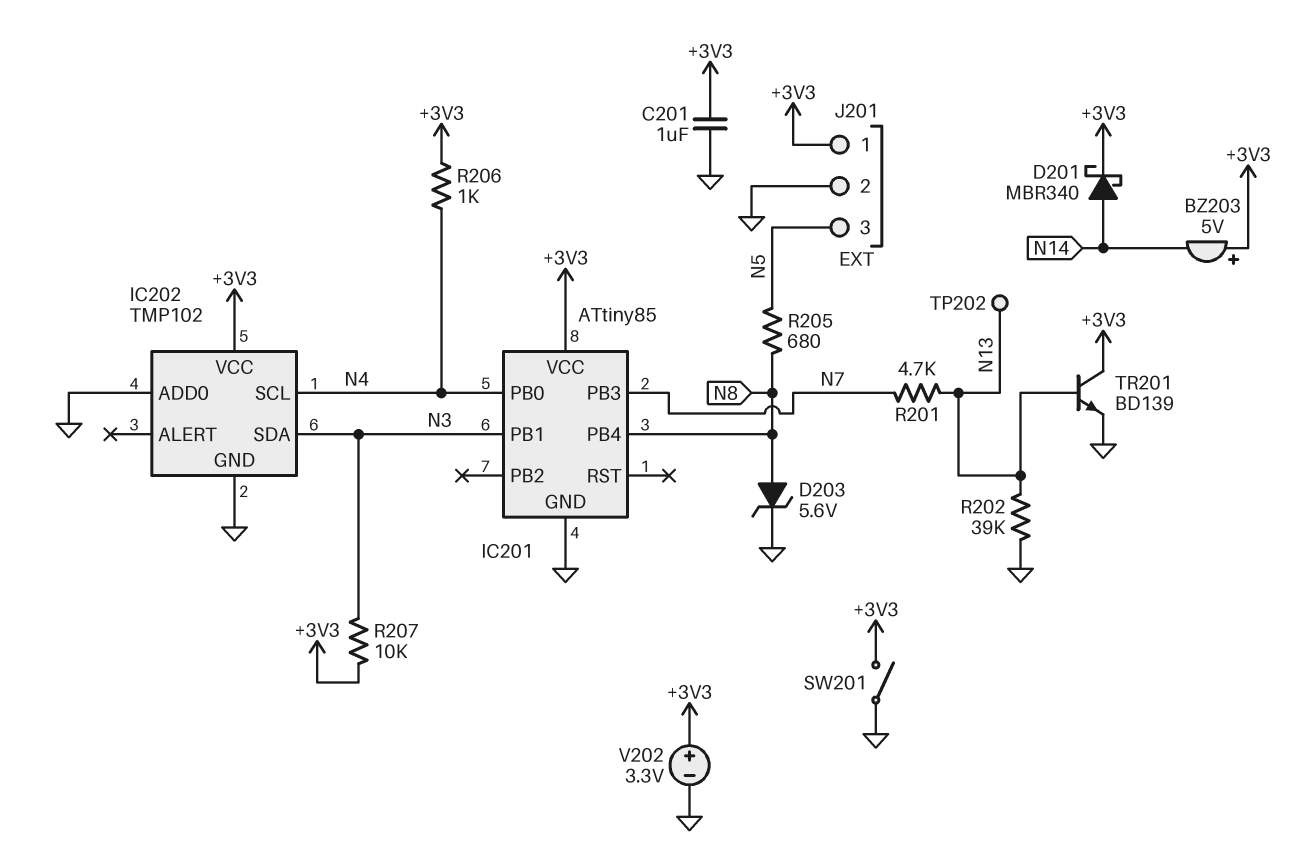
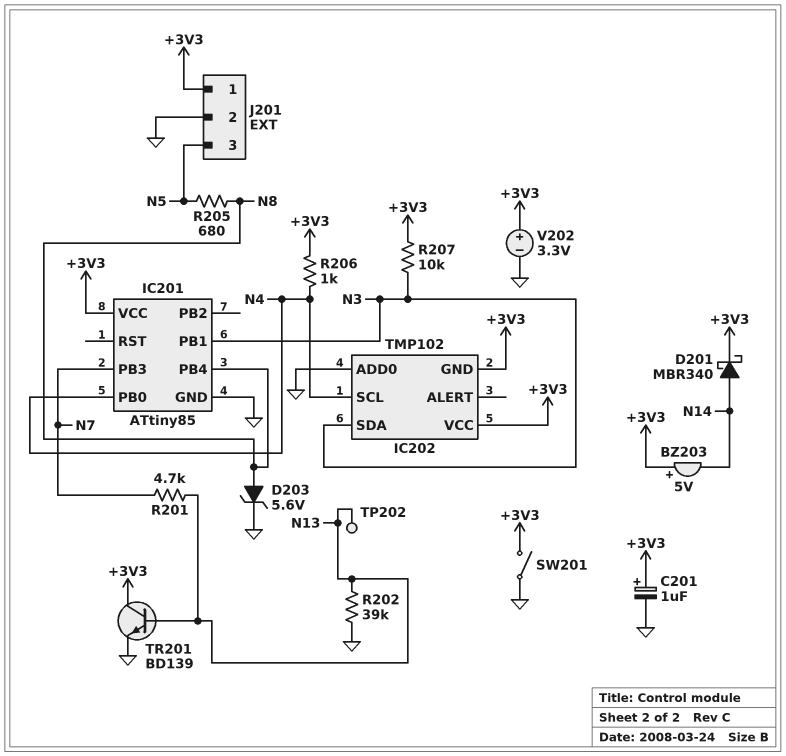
C201: 1uF (+3V3, GND) -> 1uF (plus +3V3, minus GND)
IC202 pin GND: GND -> +3V3

